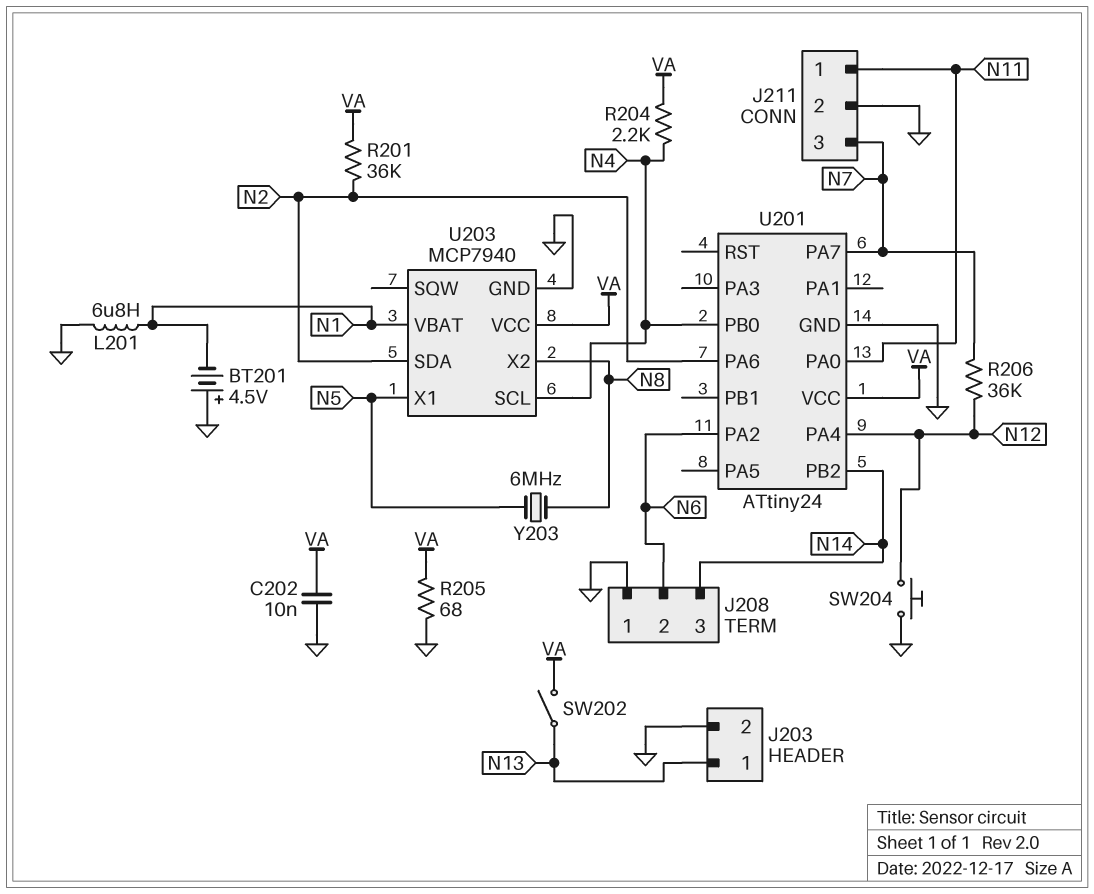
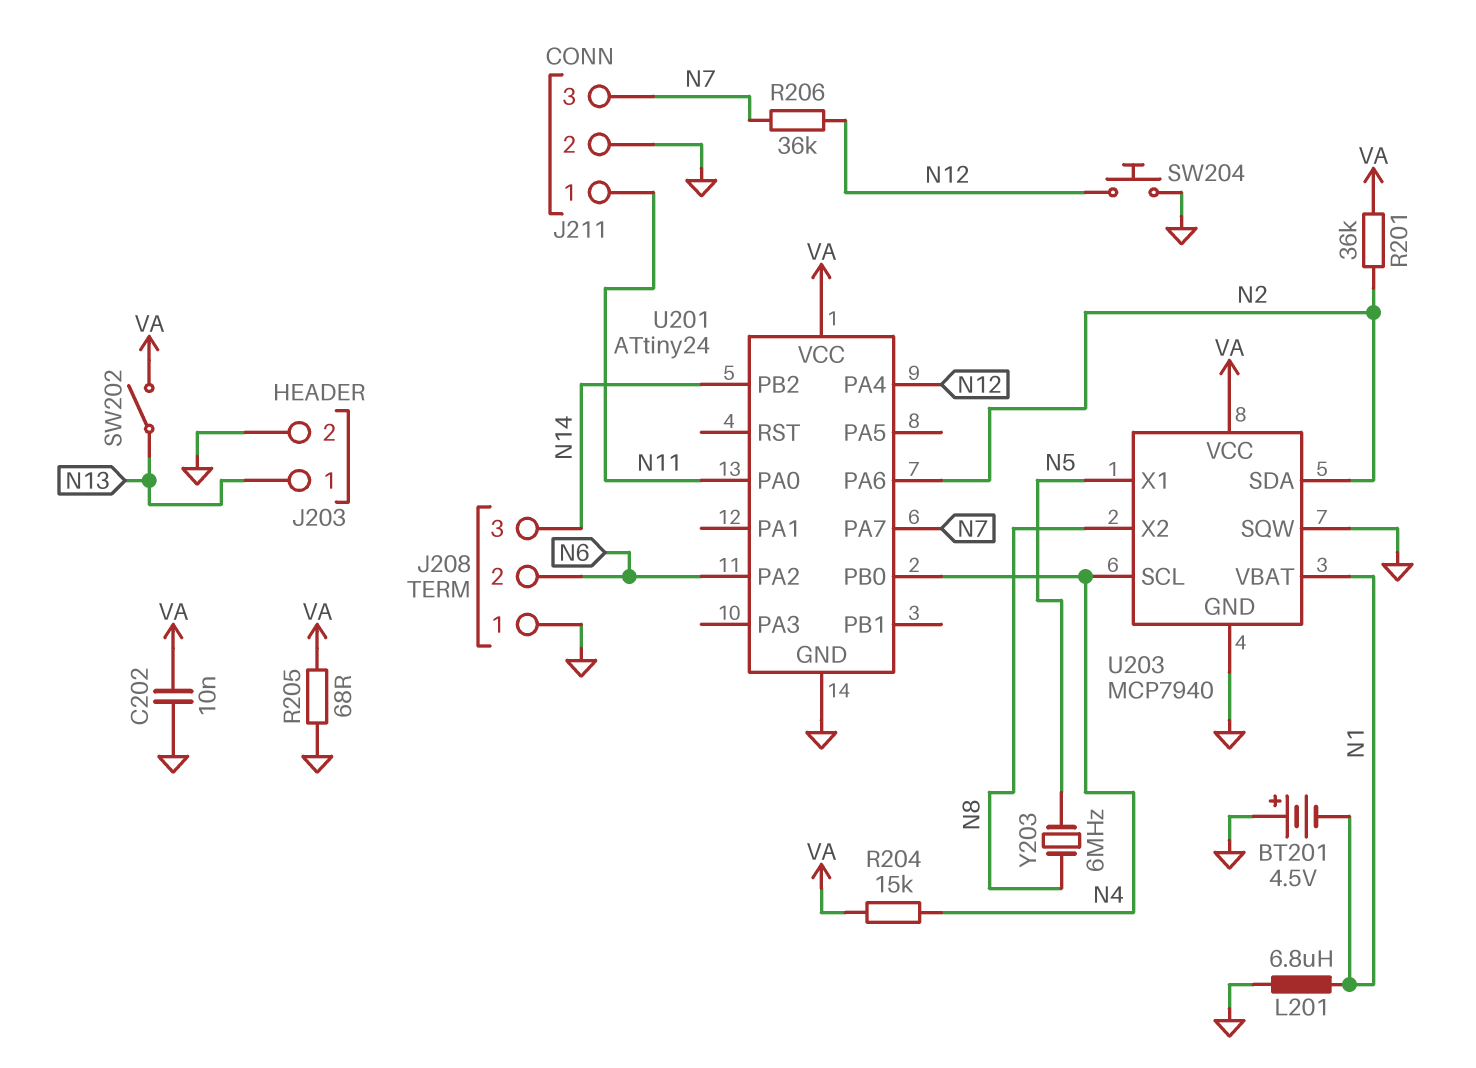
R204: 2.2k (N4, VA) -> 15k (N4, VA)
U203 pin SQW: none -> GND

